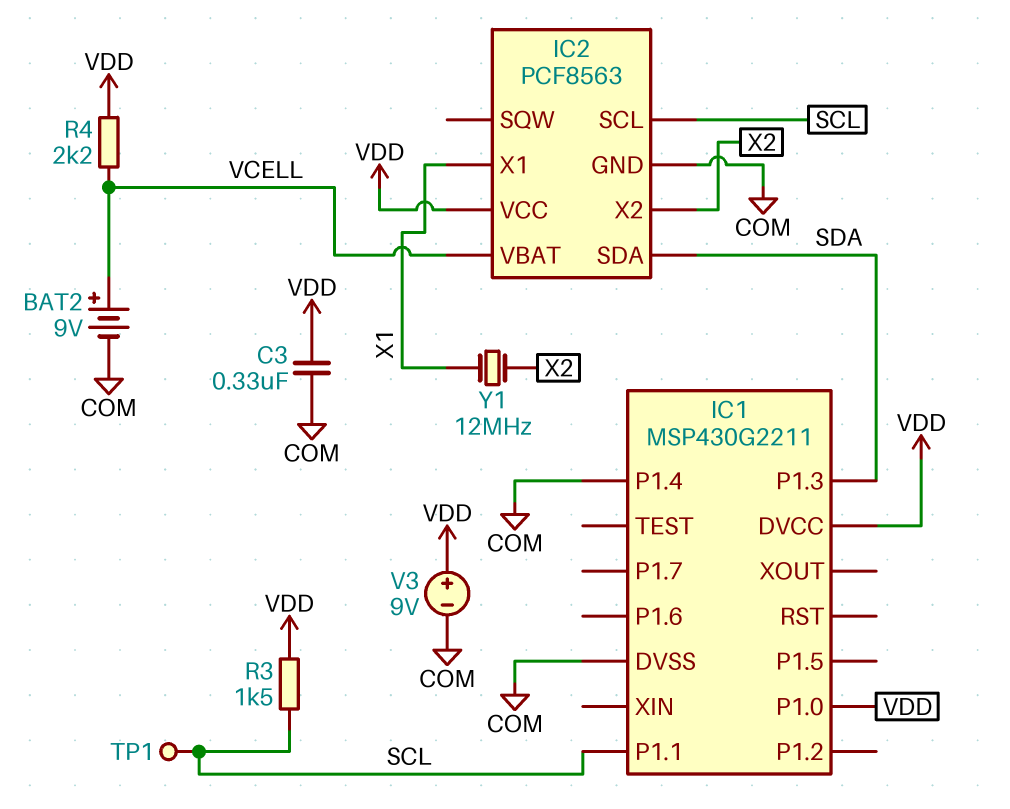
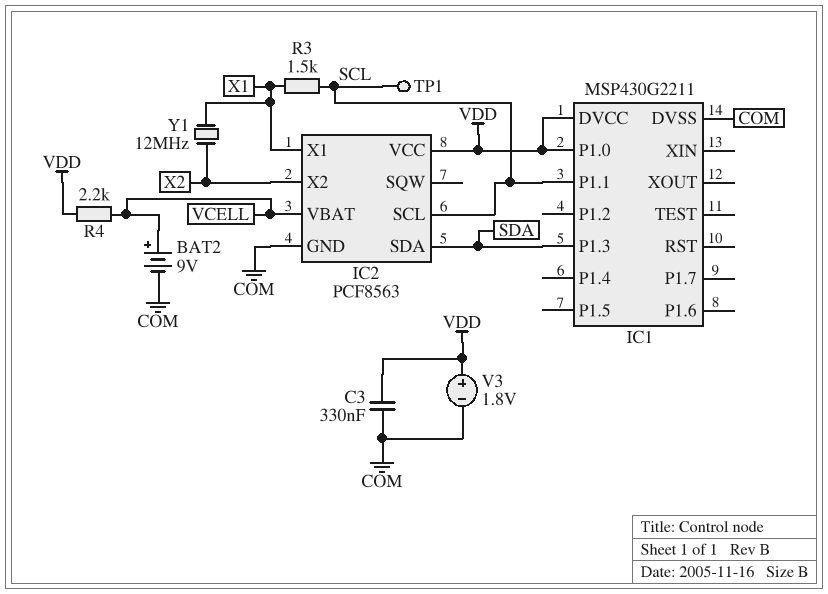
IC1 pin P1.4: COM -> none
R3: 1.5k (SCL, VDD) -> 1.5k (SCL, X1)
V3: 9V (plus VDD, minus COM) -> 1.8V (plus VDD, minus COM)

